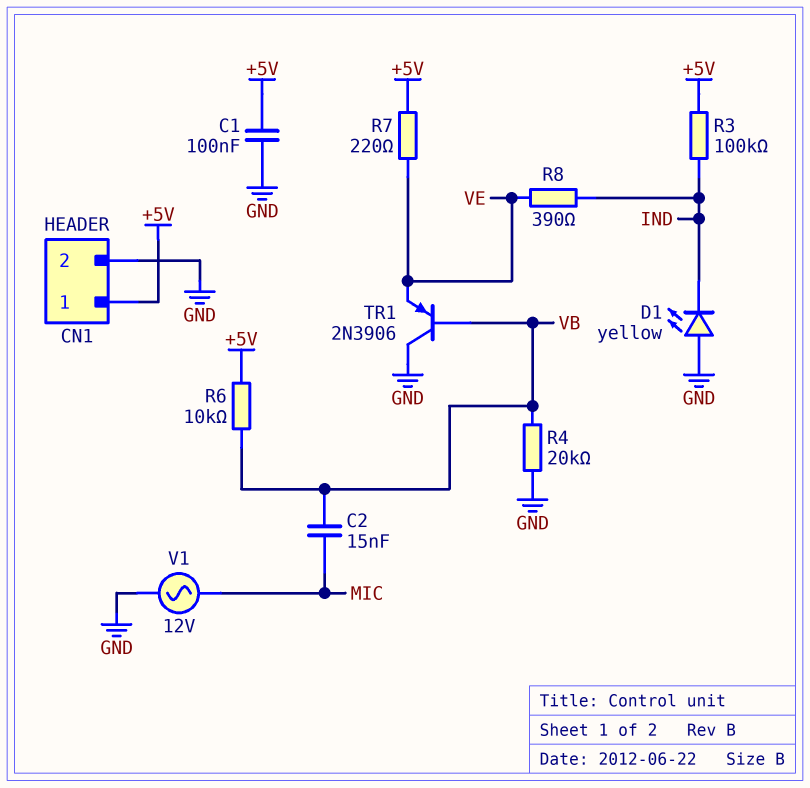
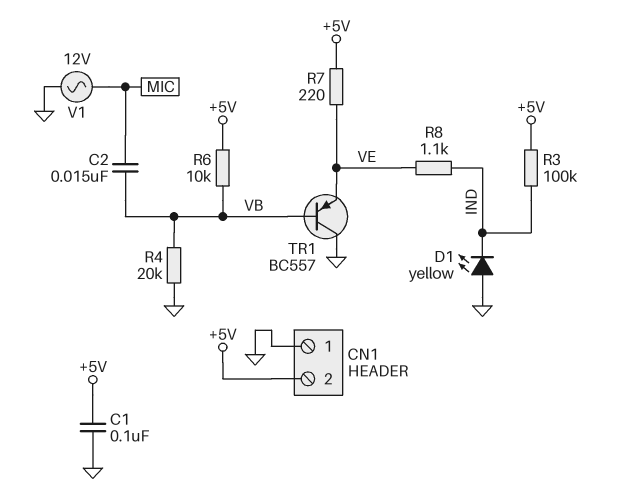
CN1 pin 1: +5V -> GND
CN1 pin 2: GND -> +5V
R8: 390 (IND, VE) -> 1.1k (IND, VE)
TR1: PNP 2N3906 (B VB, C GND, E VE) -> PNP BC557 (B VB, C GND, E VE)

